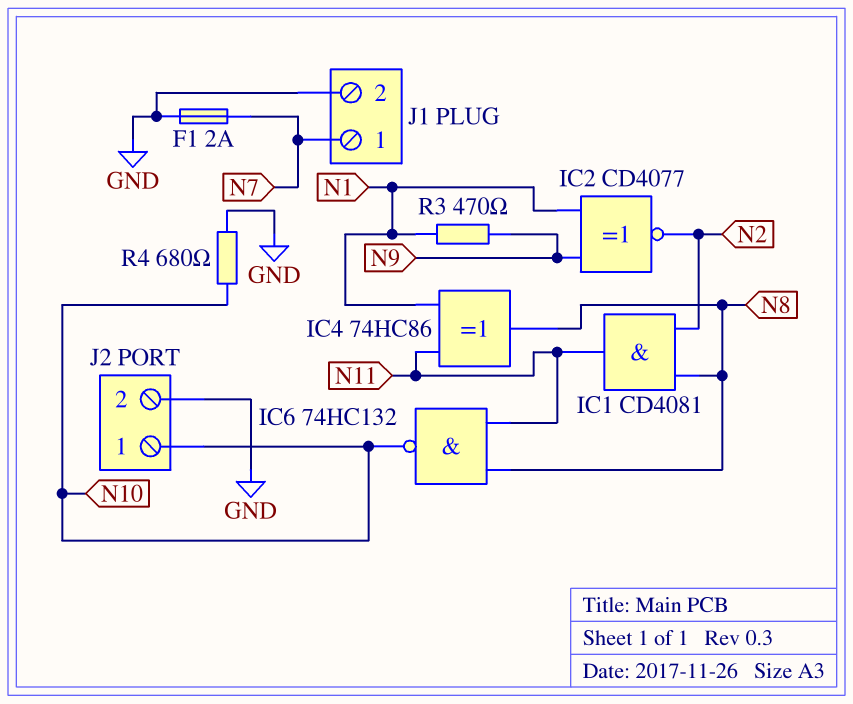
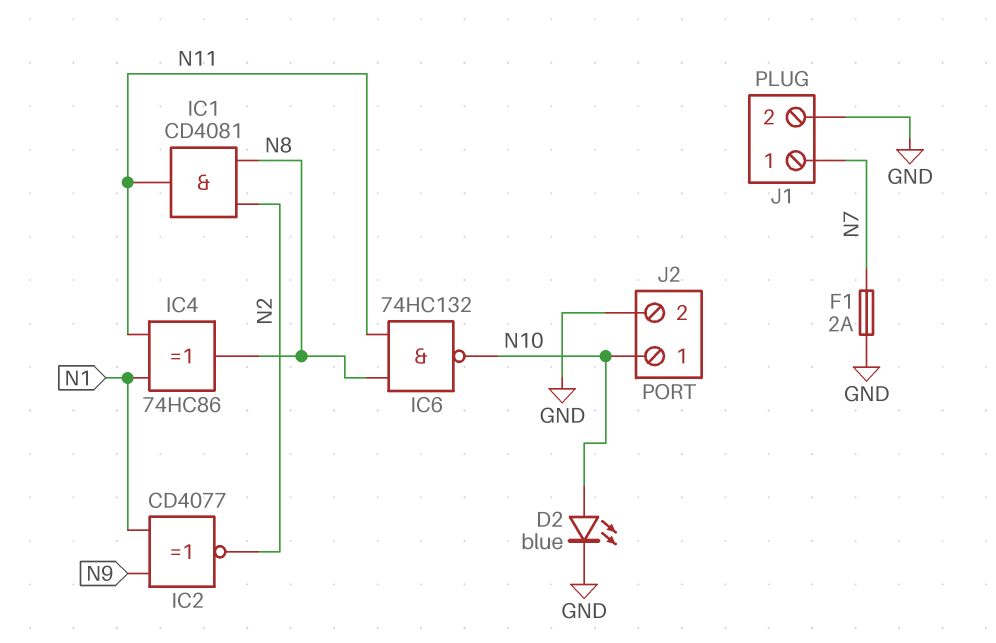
D2: none -> LED blue (A N10, K GND)
R3: 470 (N1, N9) -> none
R4: 680 (GND, N10) -> none

